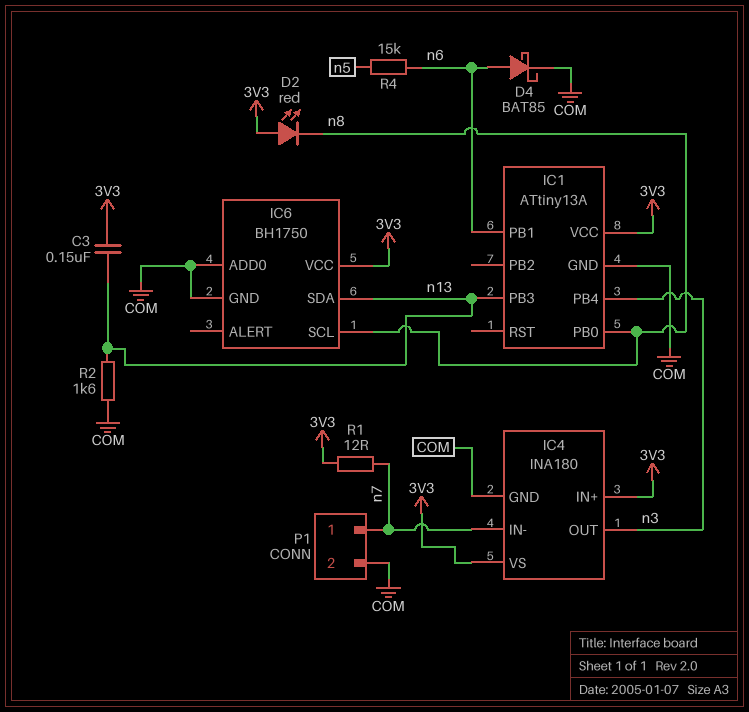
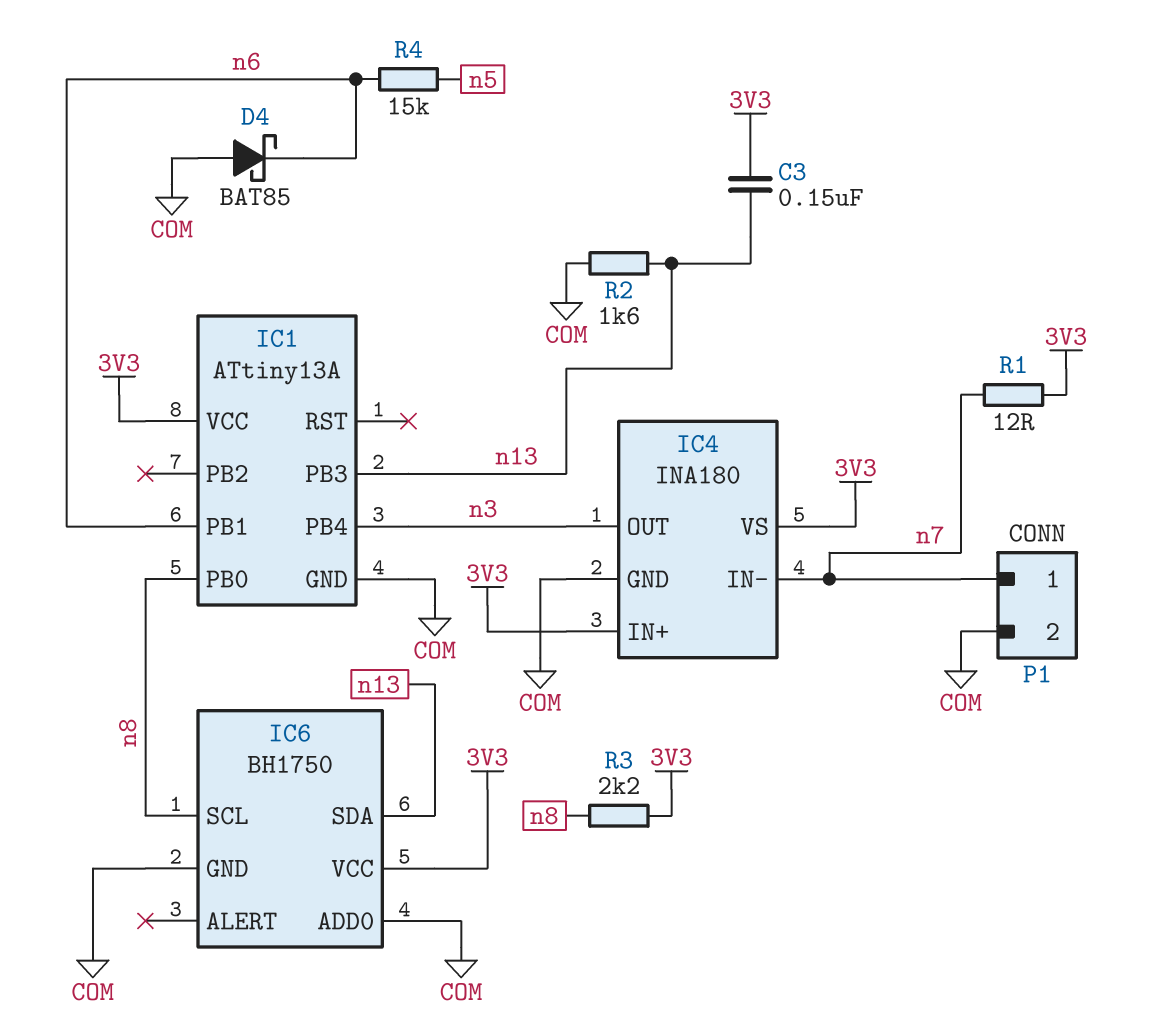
D2: LED red (A 3V3, K n8) -> none
D4: schottky BAT85 (A n6, K COM) -> schottky BAT85 (A COM, K n6)
R3: none -> 2.2k (3V3, n8)

